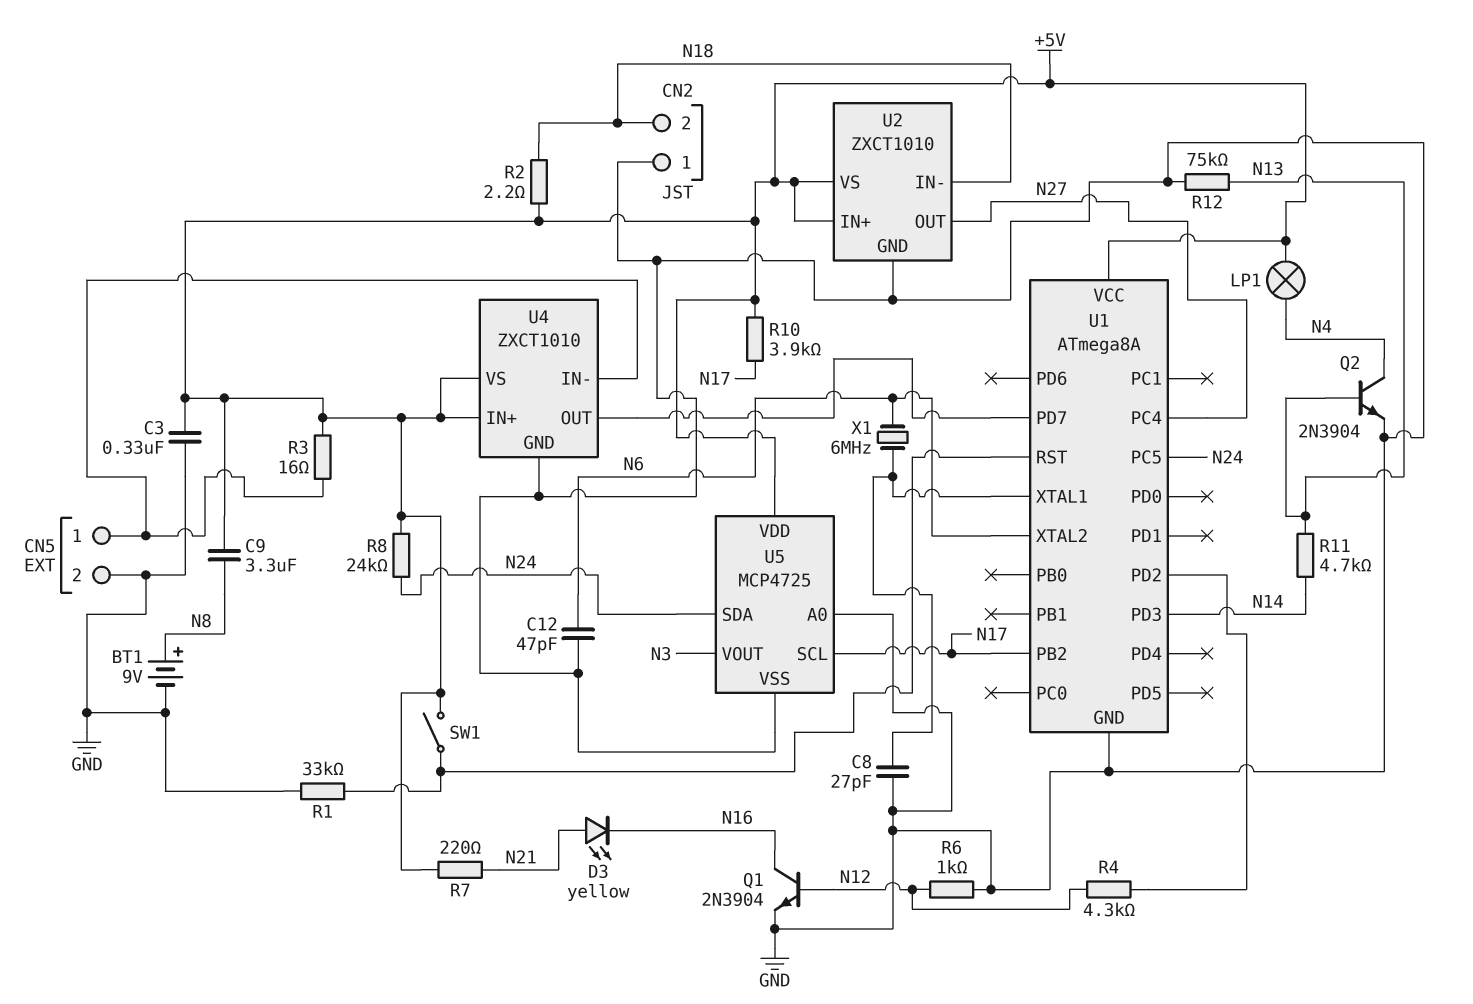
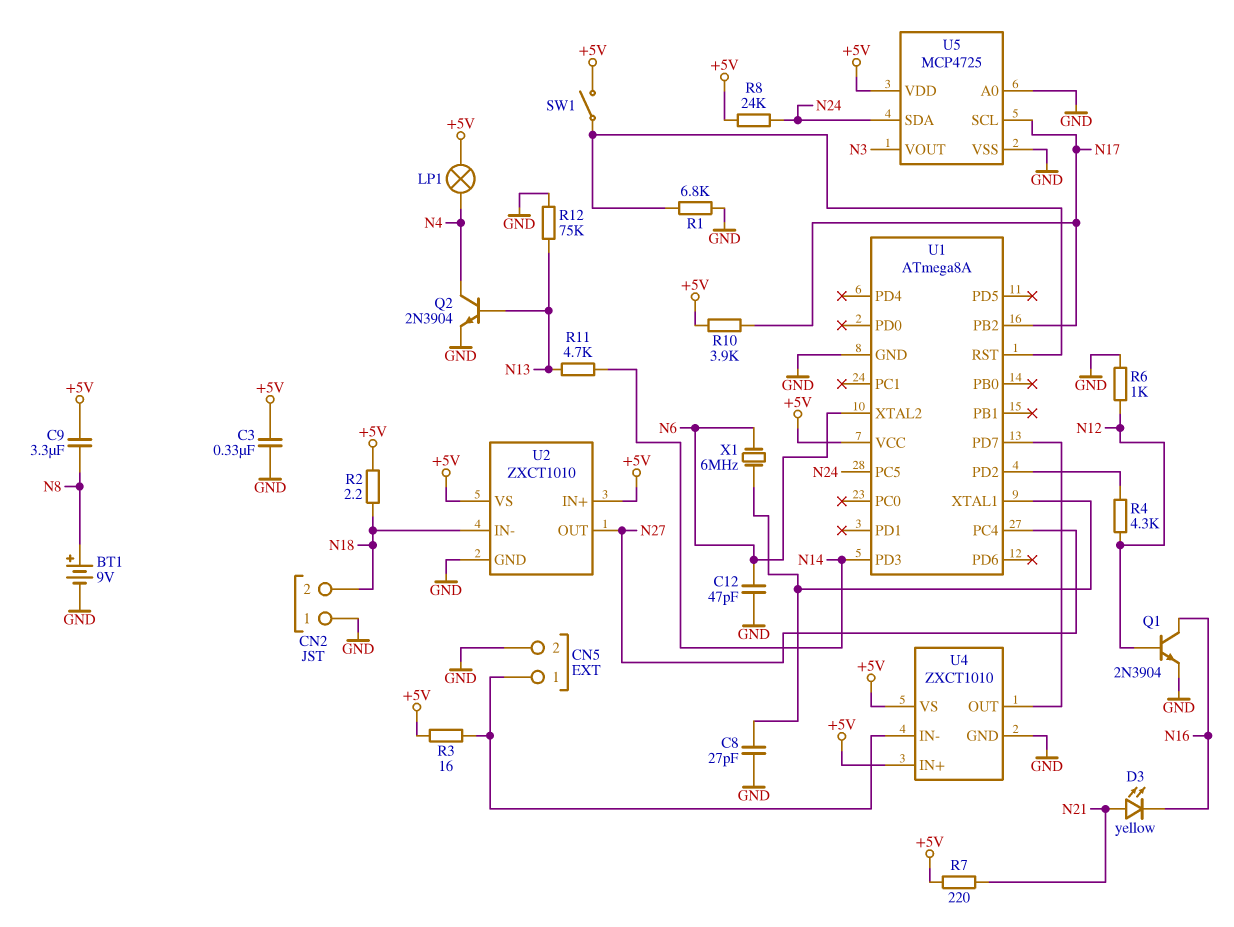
R1: 33k (GND, U1/RST) -> 6.8k (GND, U1/RST)

